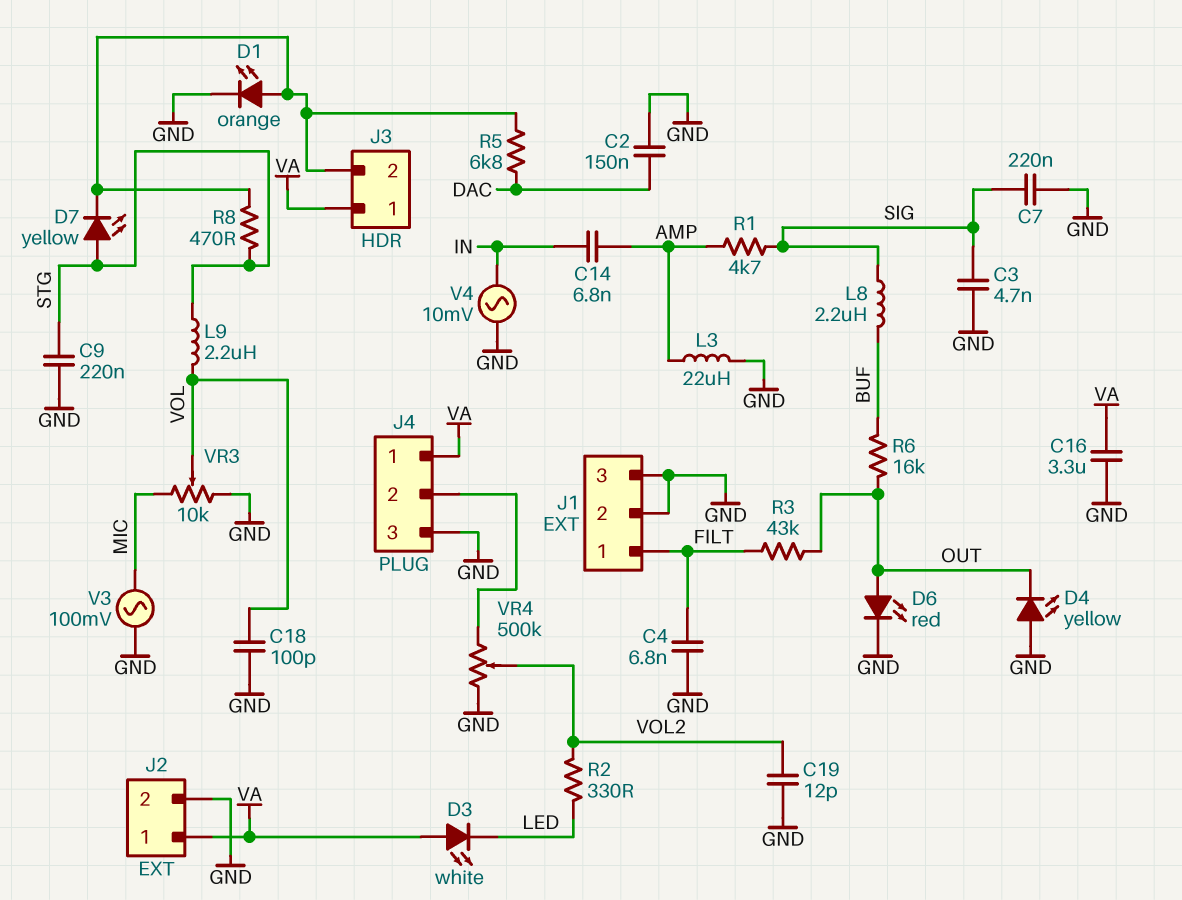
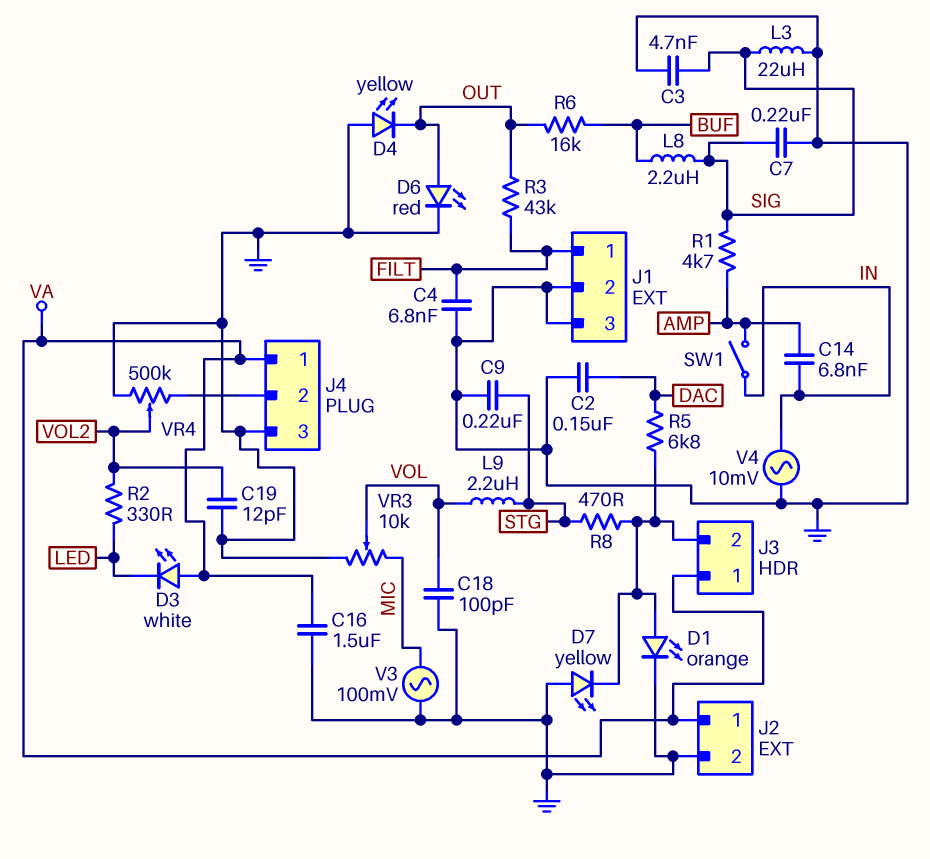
C16: 3.3uF (GND, VA) -> 1.5uF (GND, VA)
D7: LED yellow (A STG, K J3/2) -> LED yellow (A GND, K J3/2)
L3: 22uH (AMP, GND) -> 22uH (GND, SIG)
SW1: none -> switch (AMP, IN)

